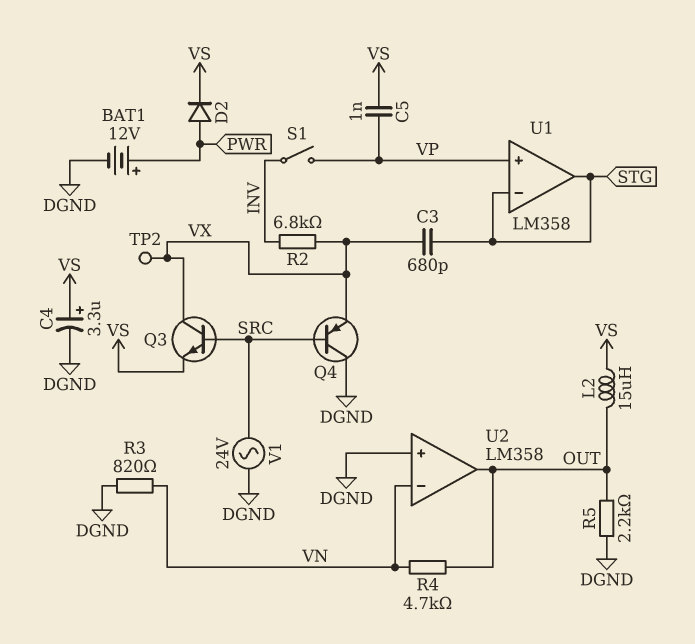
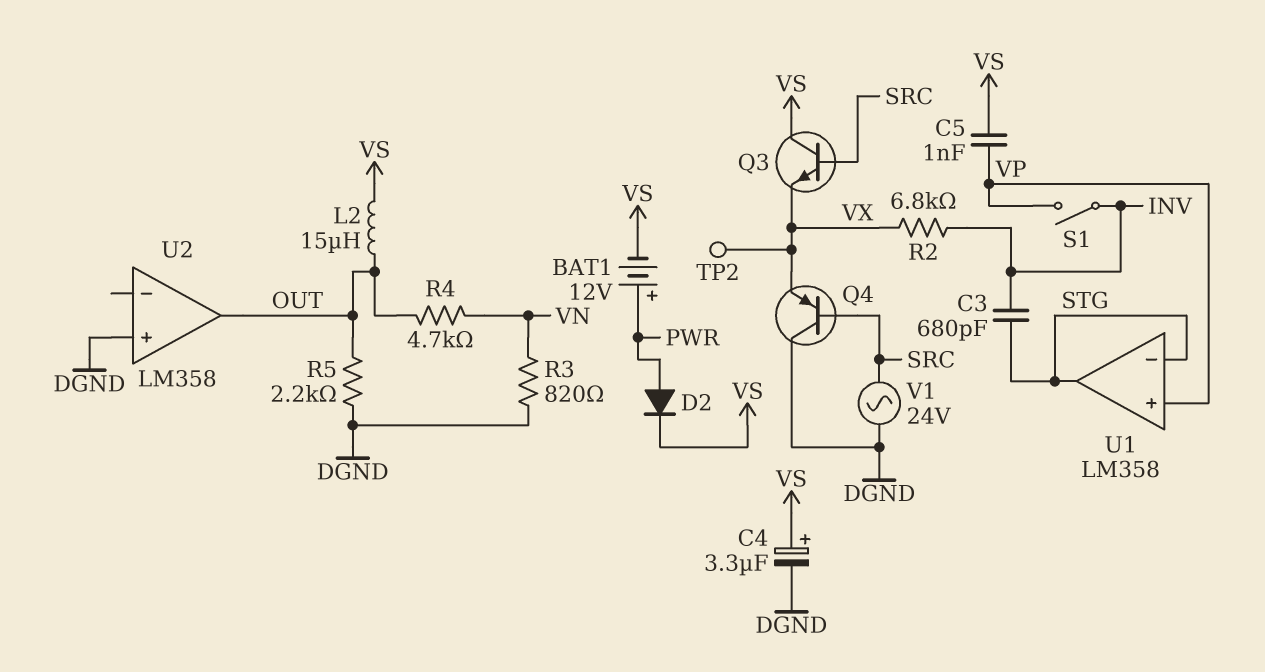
BAT1: 12V (plus PWR, minus DGND) -> 12V (plus PWR, minus VS)
C3: 680pF (STG, VX) -> 680pF (INV, STG)
Q3: NPN (B SRC, C VX, E VS) -> NPN (B SRC, C VS, E VX)
U2 pin in-: VN -> none

